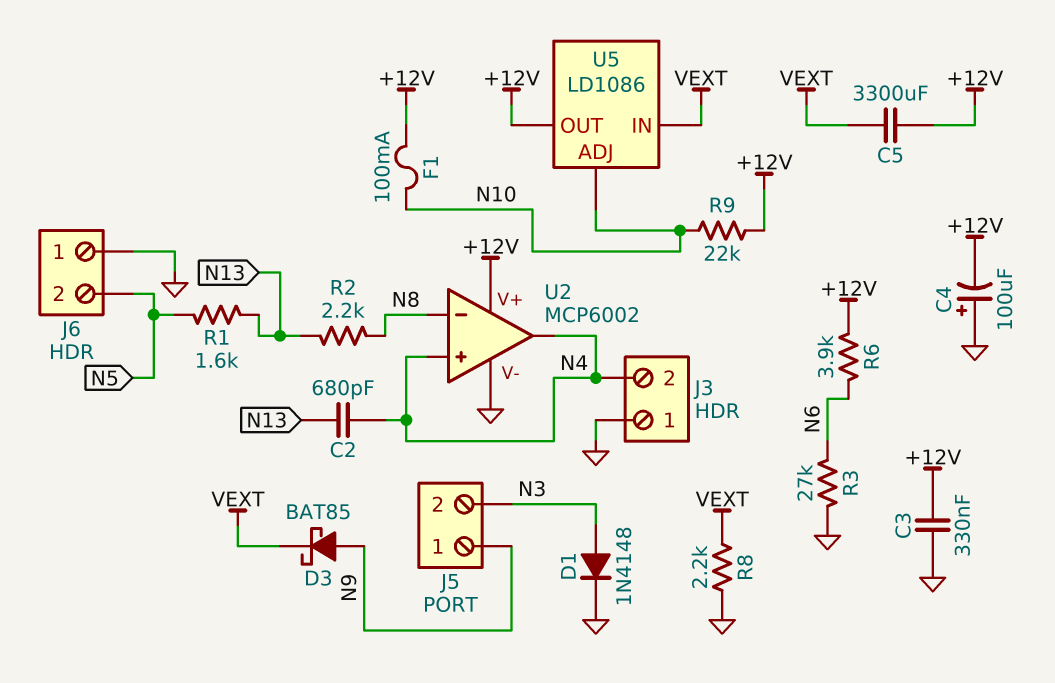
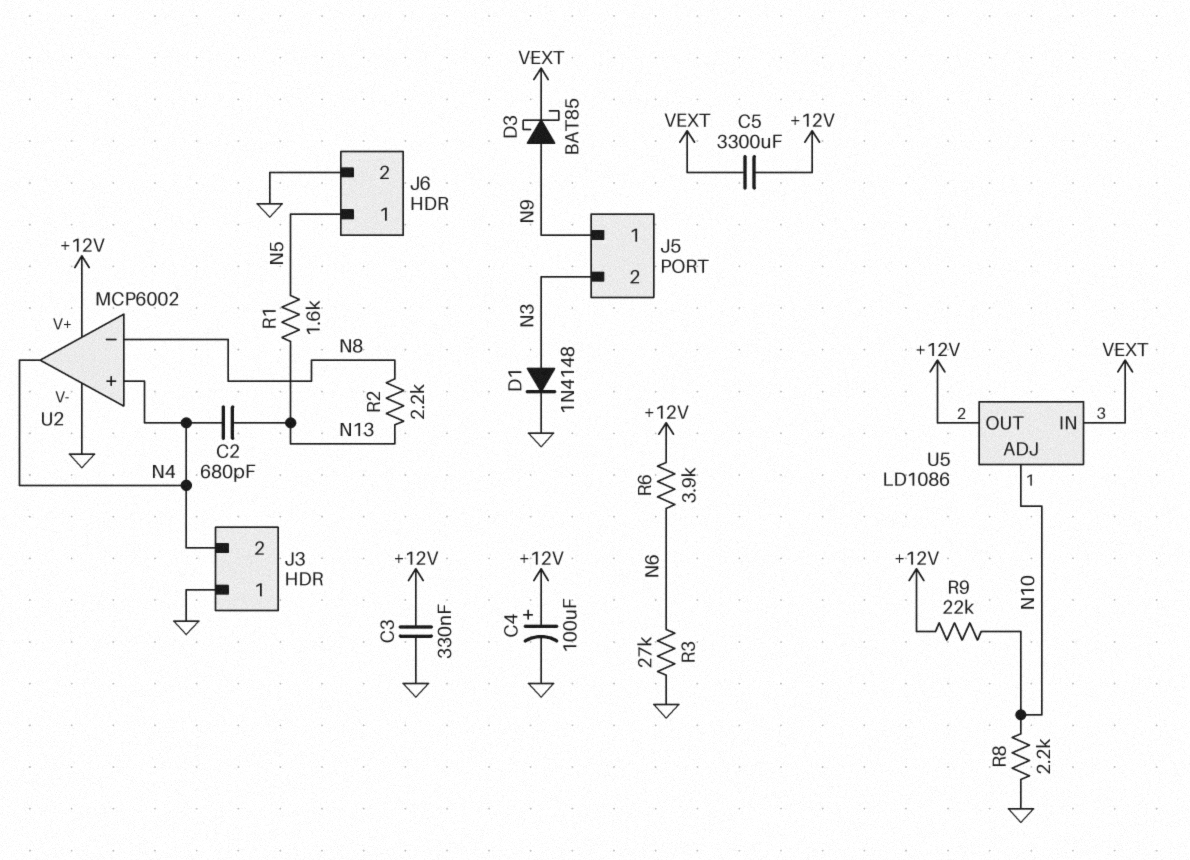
C4: 100uF (plus GND, minus +12V) -> 100uF (plus +12V, minus GND)
F1: 100mA (+12V, N10) -> none
J6 pin 1: GND -> N5
J6 pin 2: N5 -> GND
R8: 2.2k (GND, VEXT) -> 2.2k (GND, N10)

